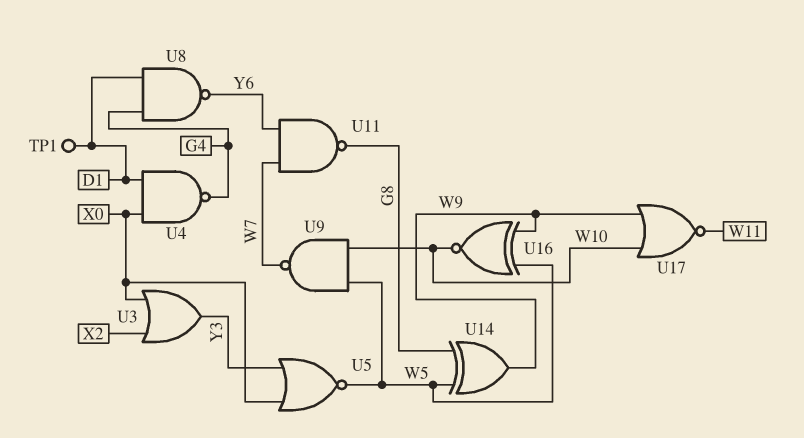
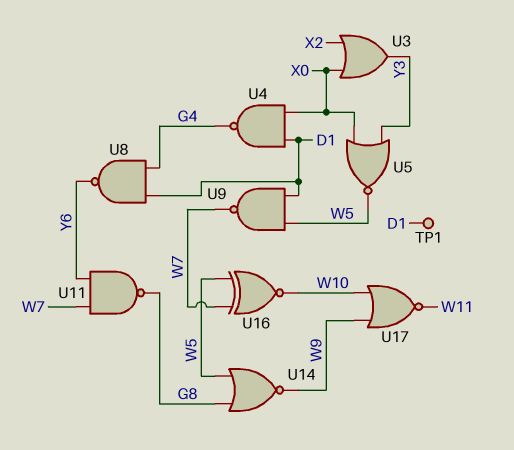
U9: NAND (in W5, in W10, out W7) -> NAND (in D1, in W5, out W7)
U14: XOR (in G8, in W5, out W9) -> NOR (in G8, in W5, out W9)
U16: XNOR (in W5, in W9, out W10) -> XNOR (in W5, in W7, out W10)

